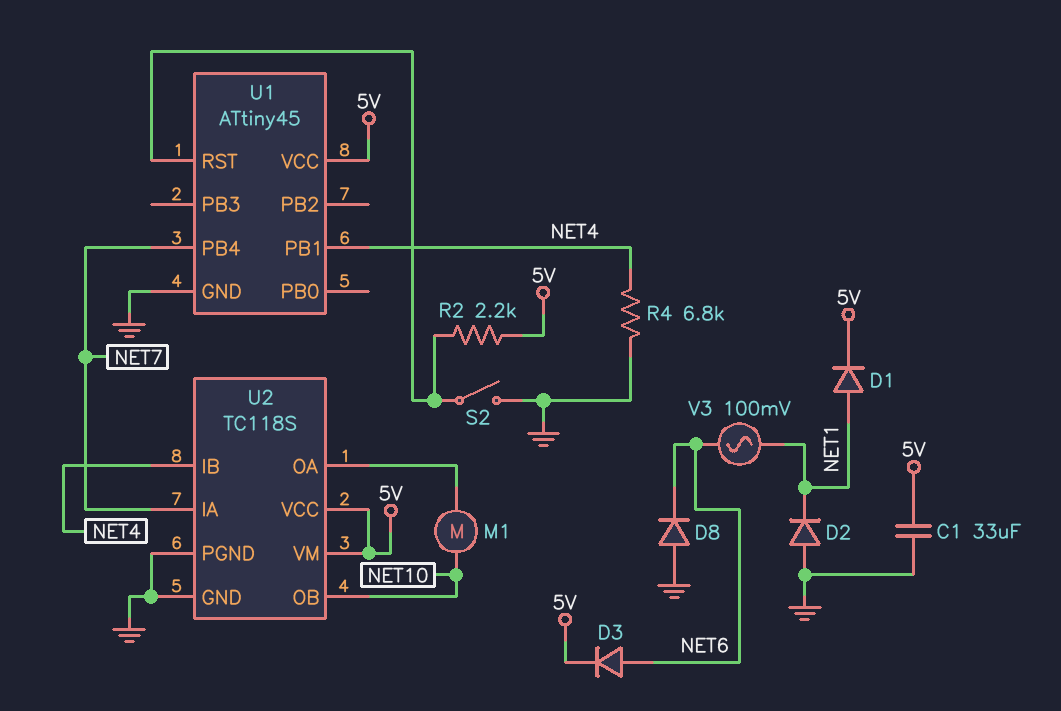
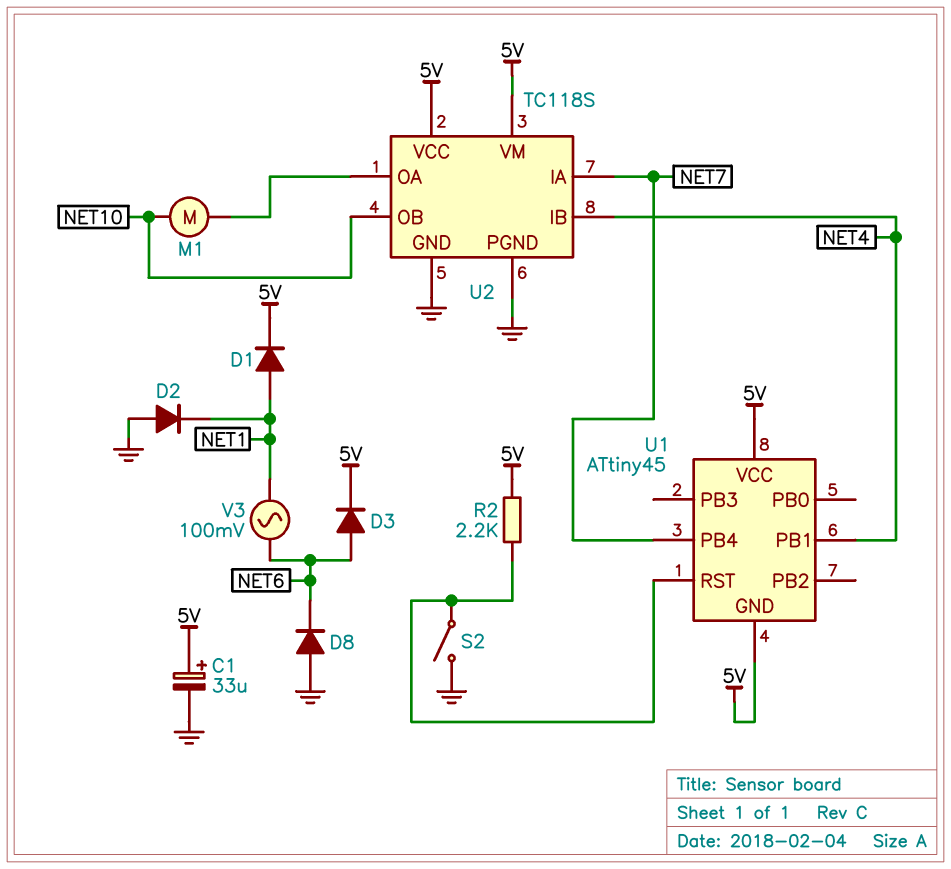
C1: 33uF (5V, GND) -> 33uF (plus 5V, minus GND)
R4: 6.8k (GND, NET4) -> none
U1 pin GND: GND -> 5V

